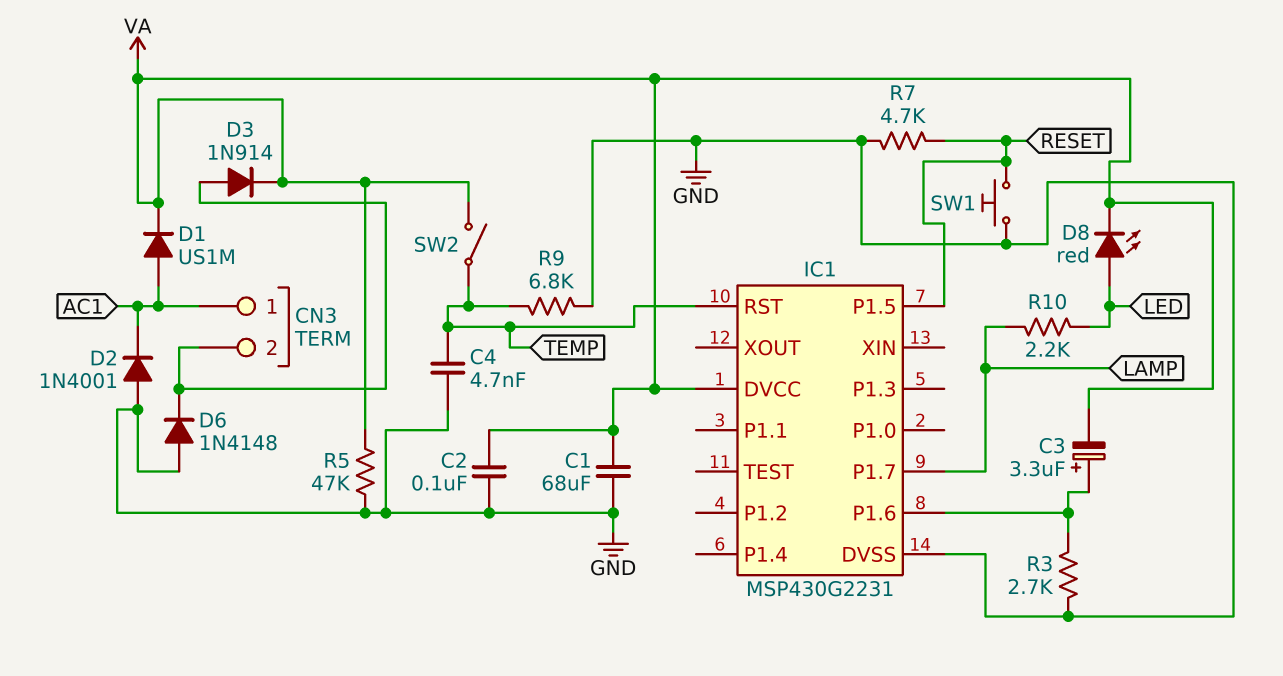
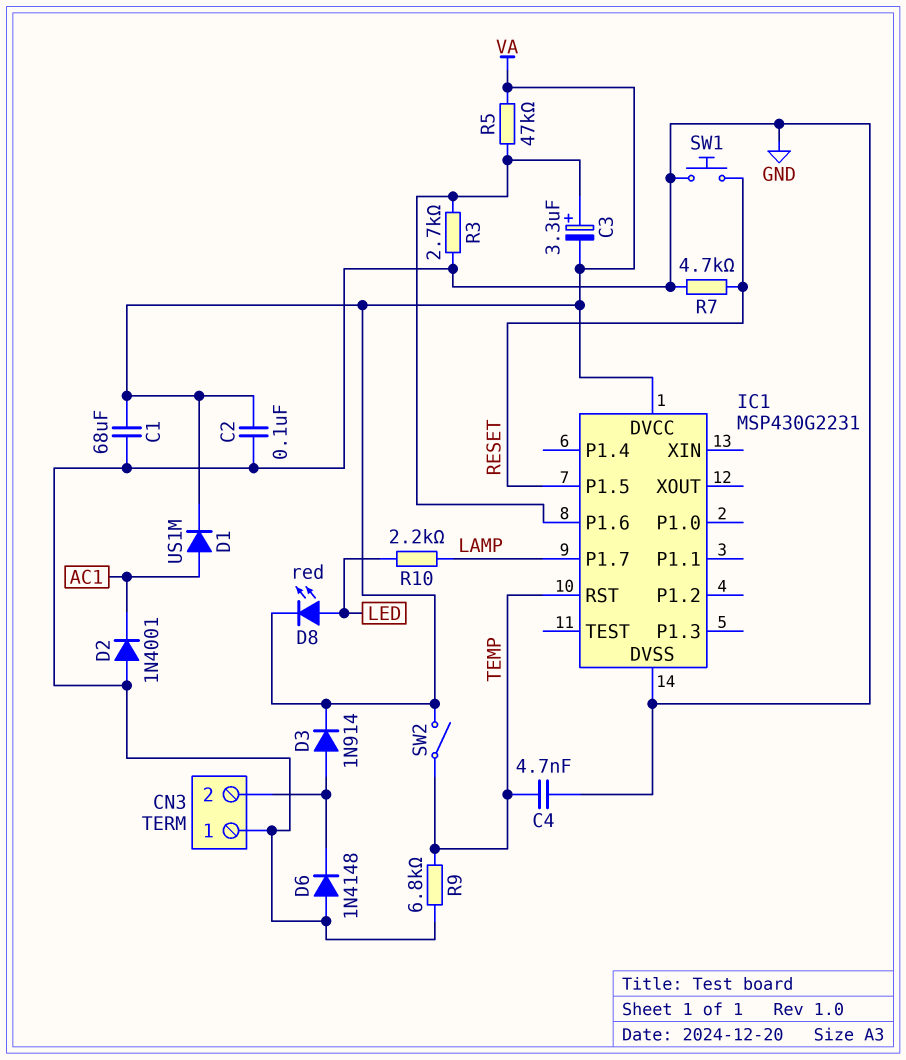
CN3 pin 1: AC1 -> GND
R5: 47k (GND, VA) -> 47k (IC1/P1.6, VA)

